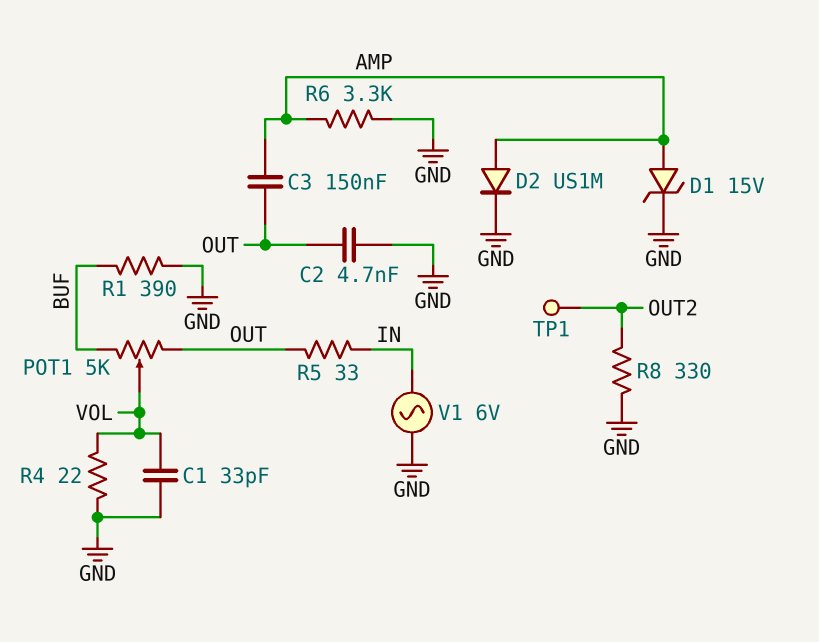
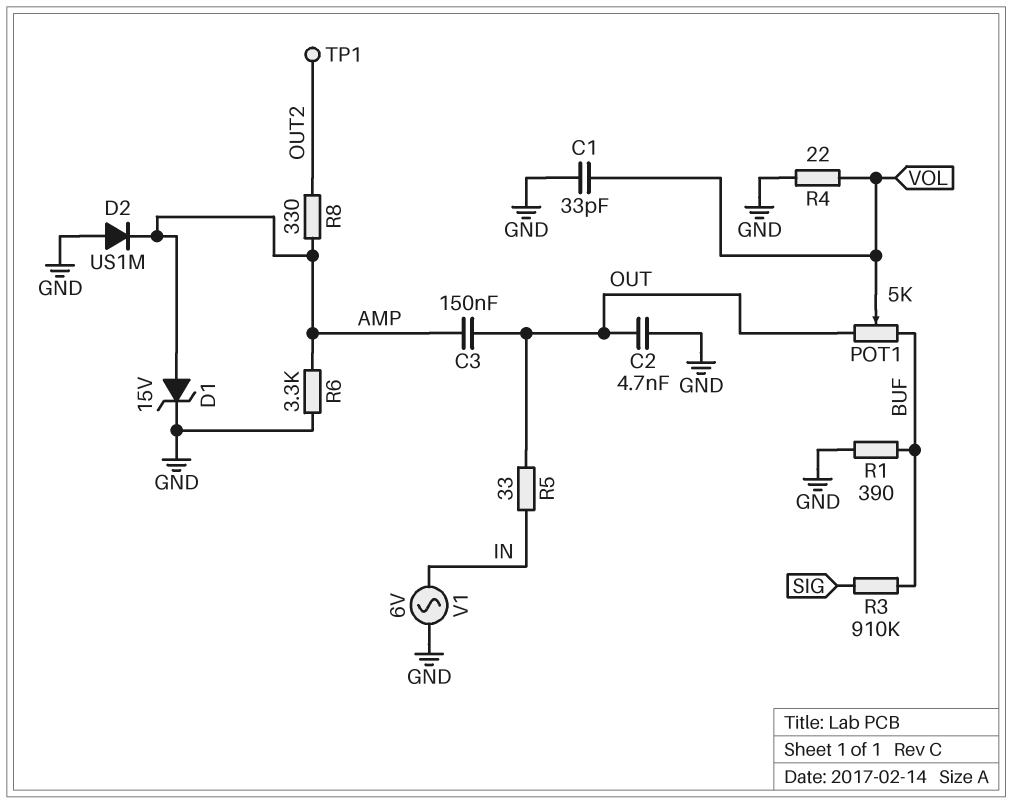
D2: diode US1M (A AMP, K GND) -> diode US1M (A GND, K AMP)
R3: none -> 910k (BUF, SIG)
R8: 330 (GND, OUT2) -> 330 (AMP, OUT2)

